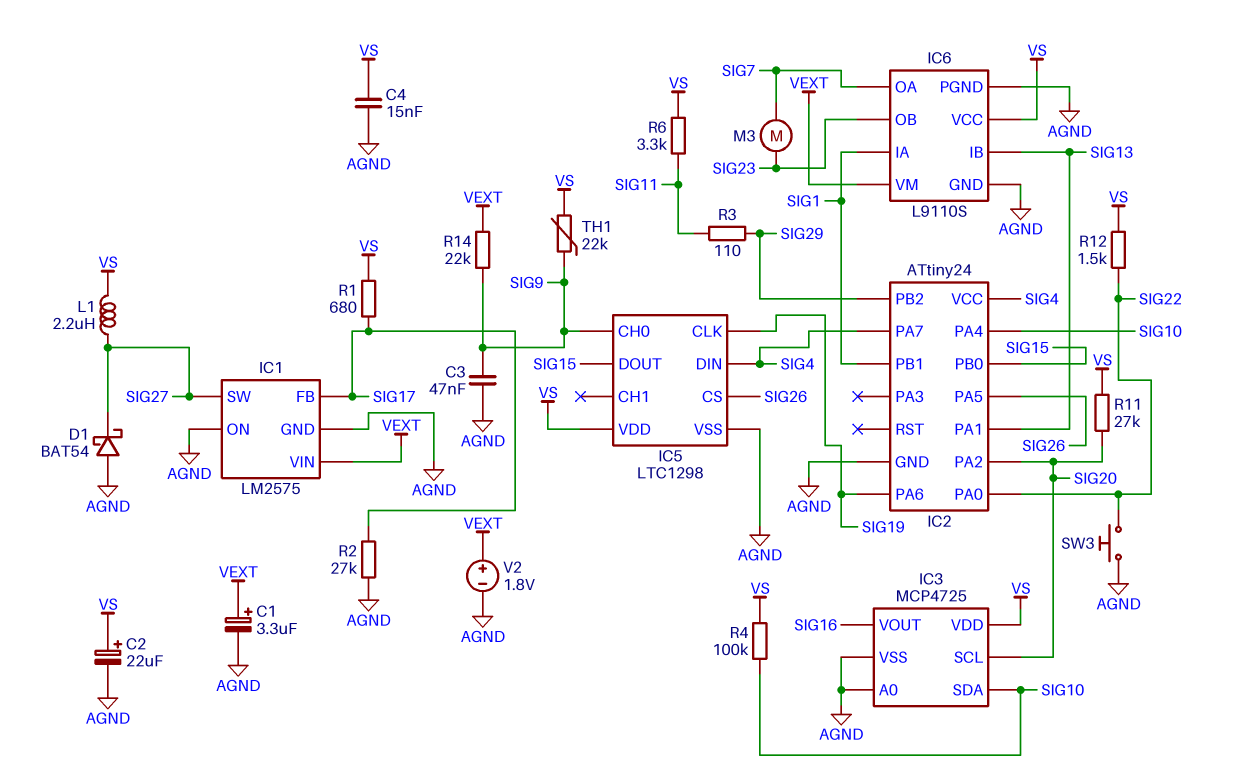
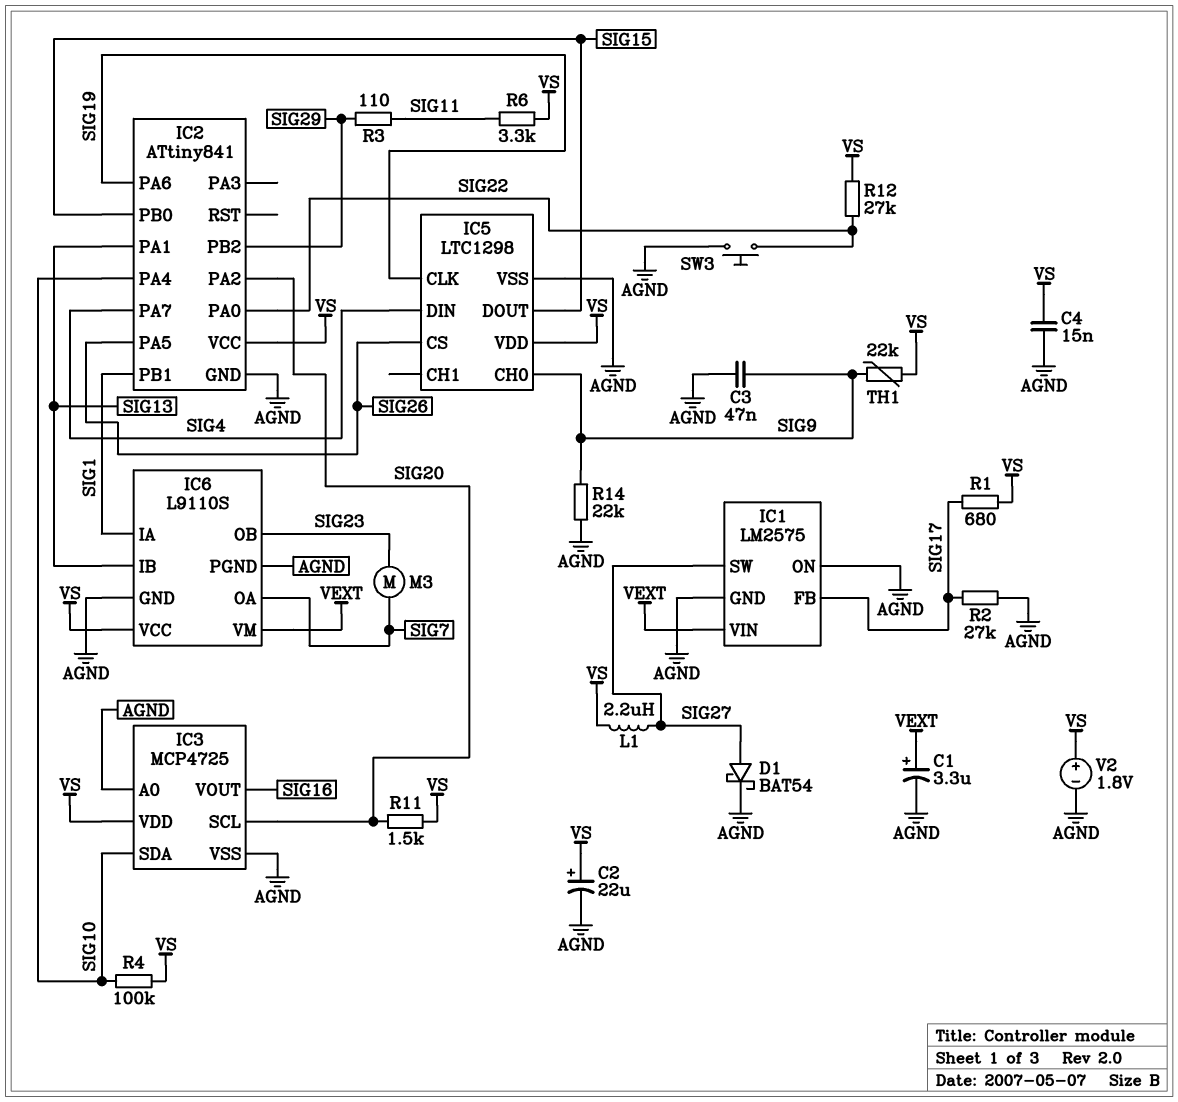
D1: schottky BAT54 (A AGND, K SIG27) -> schottky BAT54 (A SIG27, K AGND)
IC2: ATtiny24 -> ATtiny841
IC2 pin VCC: SIG4 -> VS
R11: 27k (SIG20, VS) -> 1.5k (SIG20, VS)
R12: 1.5k (SIG22, VS) -> 27k (SIG22, VS)
R14: 22k (SIG9, VEXT) -> 22k (AGND, SIG9)
V2: 1.8V (plus VEXT, minus AGND) -> 1.8V (plus VS, minus AGND)

